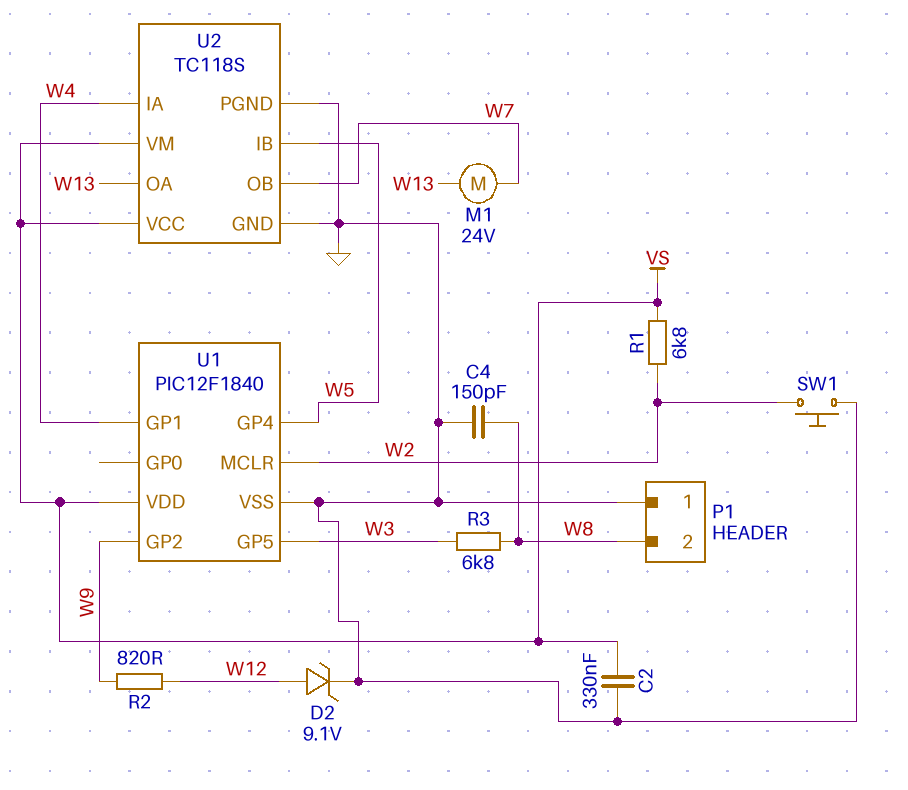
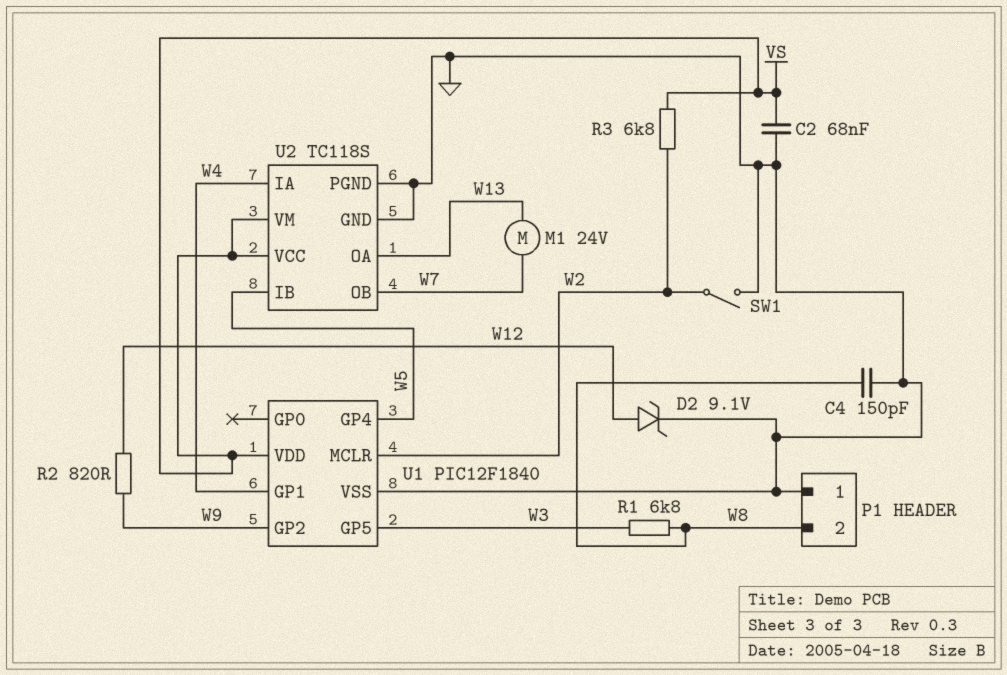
C2: 330nF (GND, VS) -> 68nF (GND, VS)
R1: 6.8k (VS, W2) -> 6.8k (W3, W8)
R3: 6.8k (W3, W8) -> 6.8k (VS, W2)
SW1: button (GND, W2) -> switch (GND, W2)

